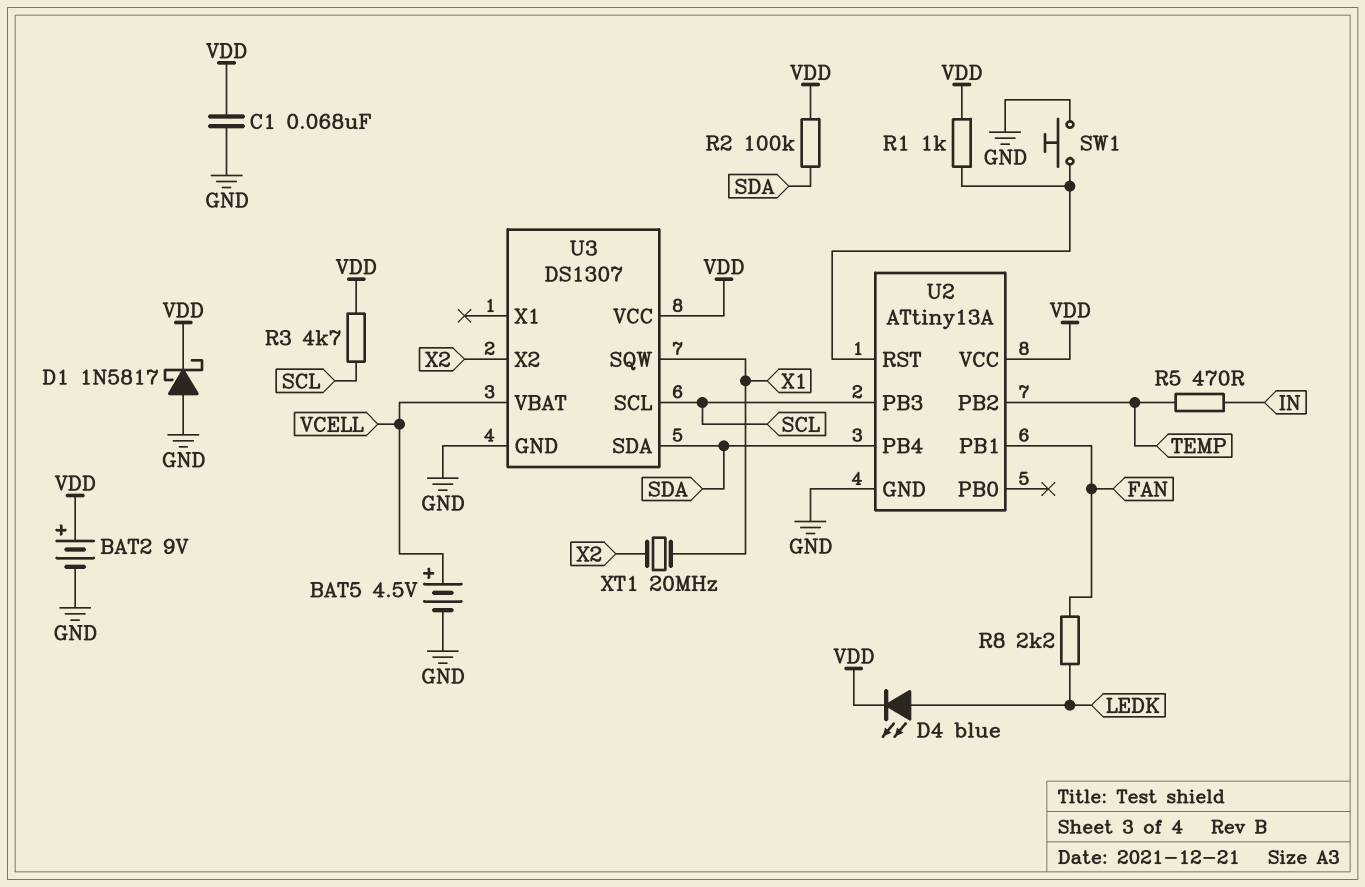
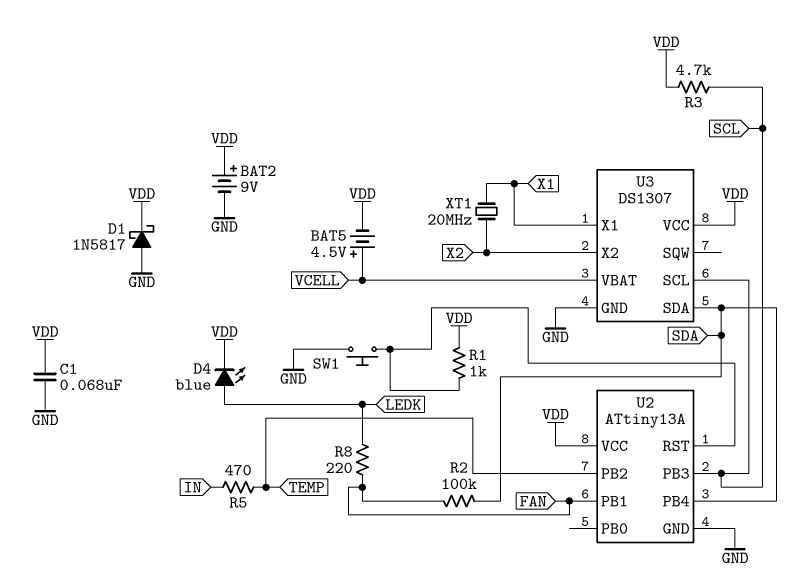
BAT5: 4.5V (plus VCELL, minus GND) -> 4.5V (plus VCELL, minus VDD)
R2: 100k (SDA, VDD) -> 100k (FAN, SDA)
R8: 2.2k (FAN, LEDK) -> 220 (FAN, LEDK)
U3 pin SQW: X1 -> none
U3 pin X1: none -> X1

